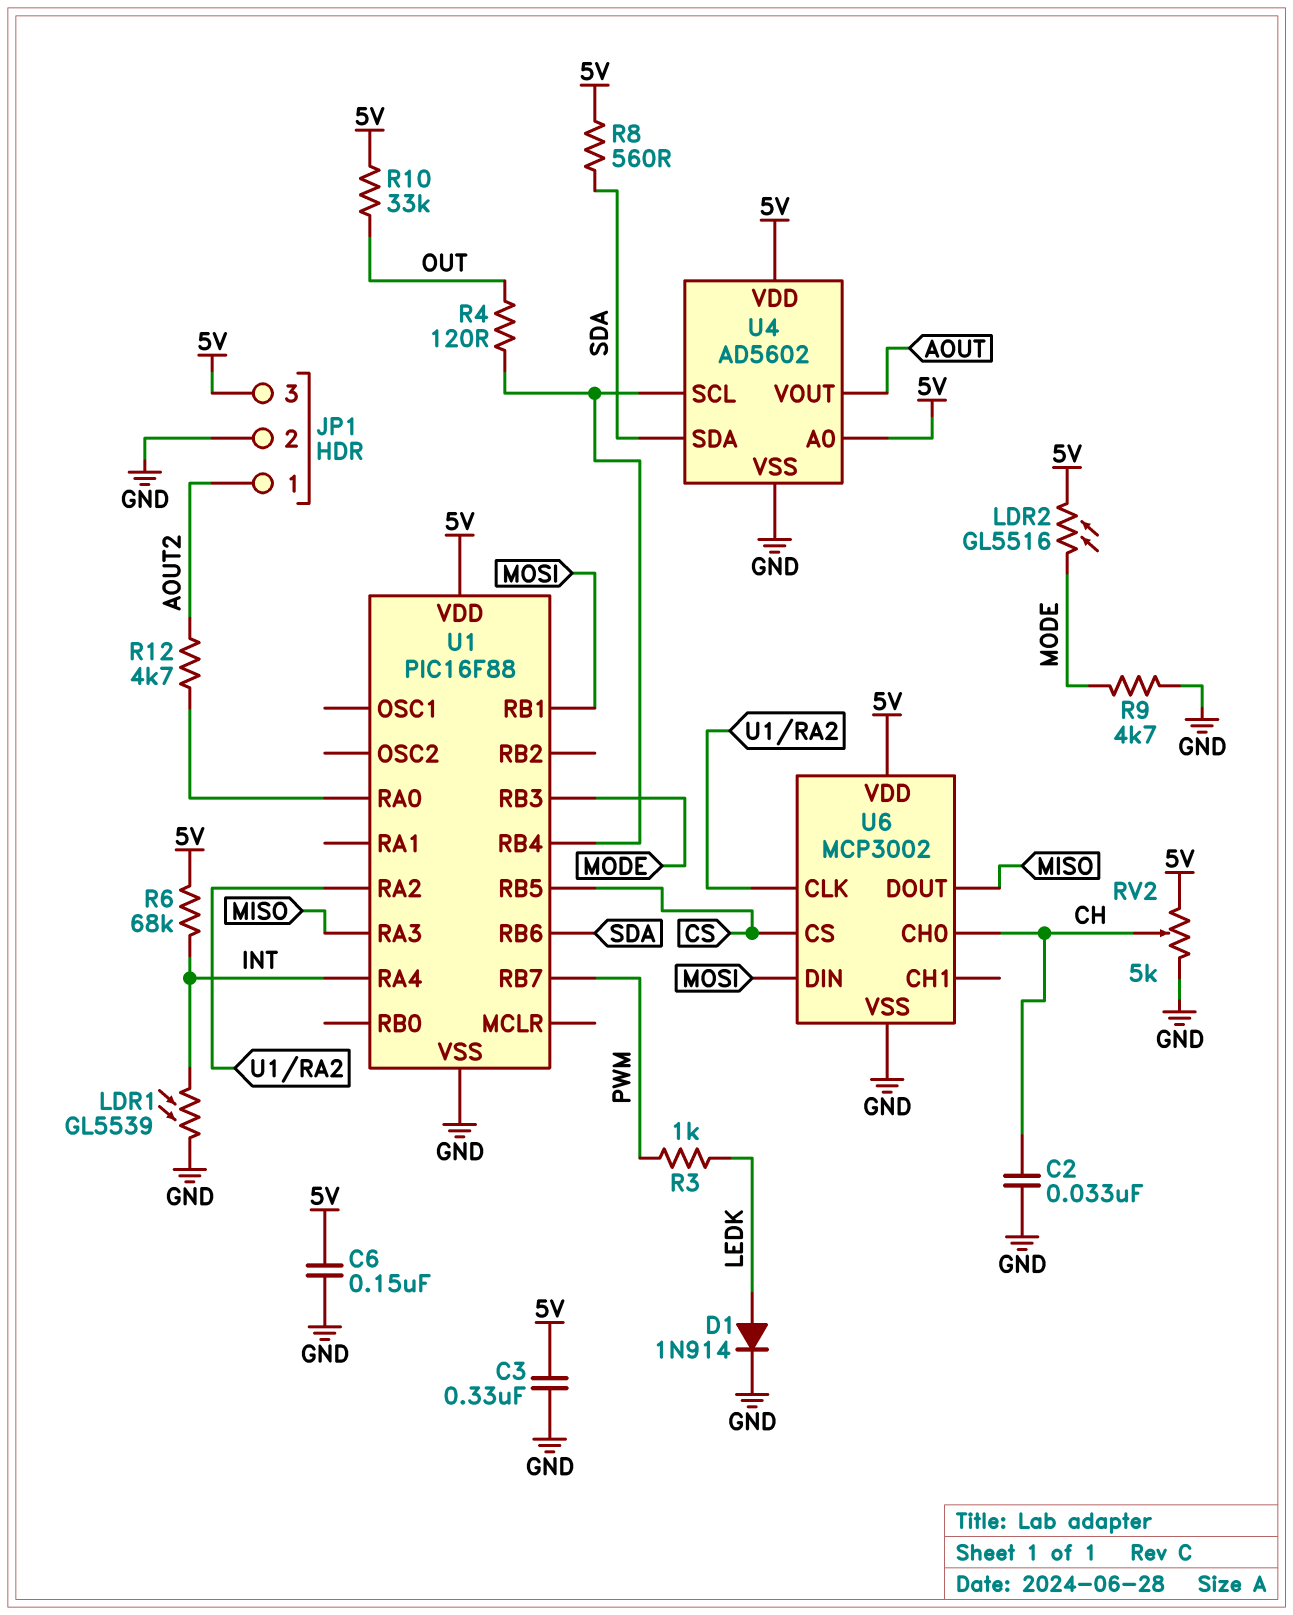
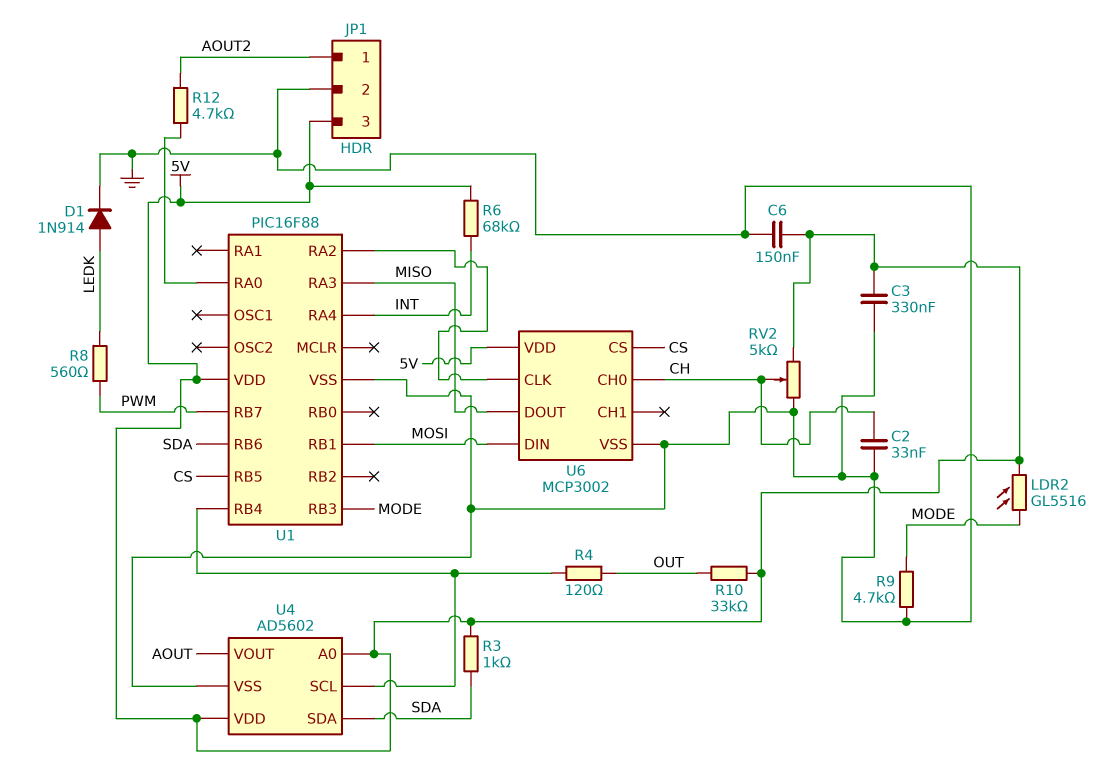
LDR1: GL5539 (GND, INT) -> none
R3: 1k (LEDK, PWM) -> 1k (5V, SDA)
R8: 560 (5V, SDA) -> 560 (LEDK, PWM)

